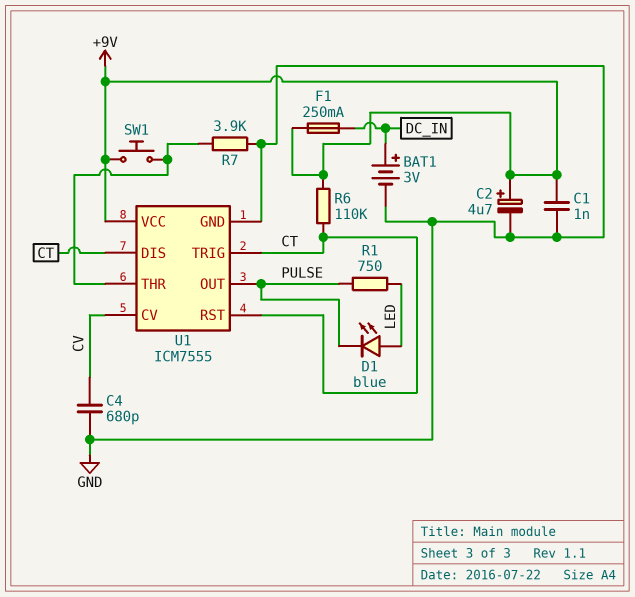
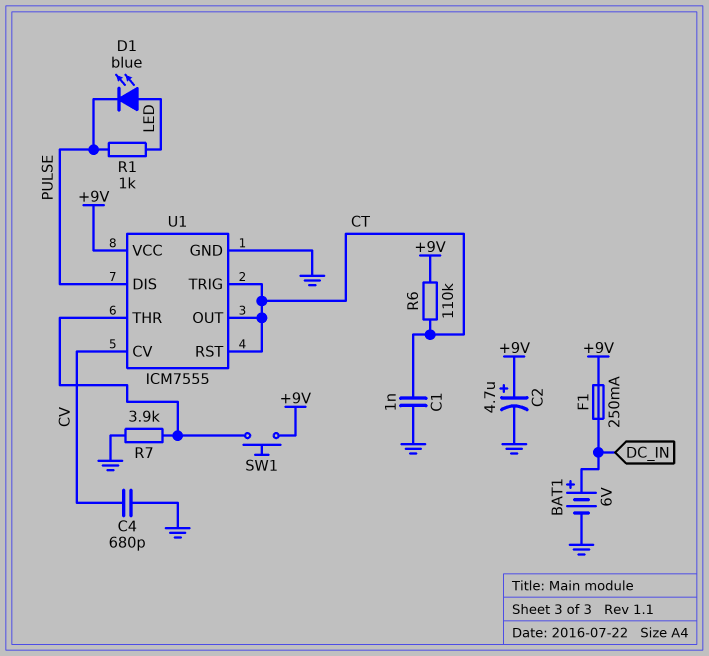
BAT1: 3V (plus DC_IN, minus GND) -> 6V (plus DC_IN, minus GND)
C1: 1nF (+9V, GND) -> 1nF (CT, GND)
R1: 750 (LED, PULSE) -> 1k (LED, PULSE)
U1 pin DIS: CT -> PULSE
U1 pin OUT: PULSE -> CT

